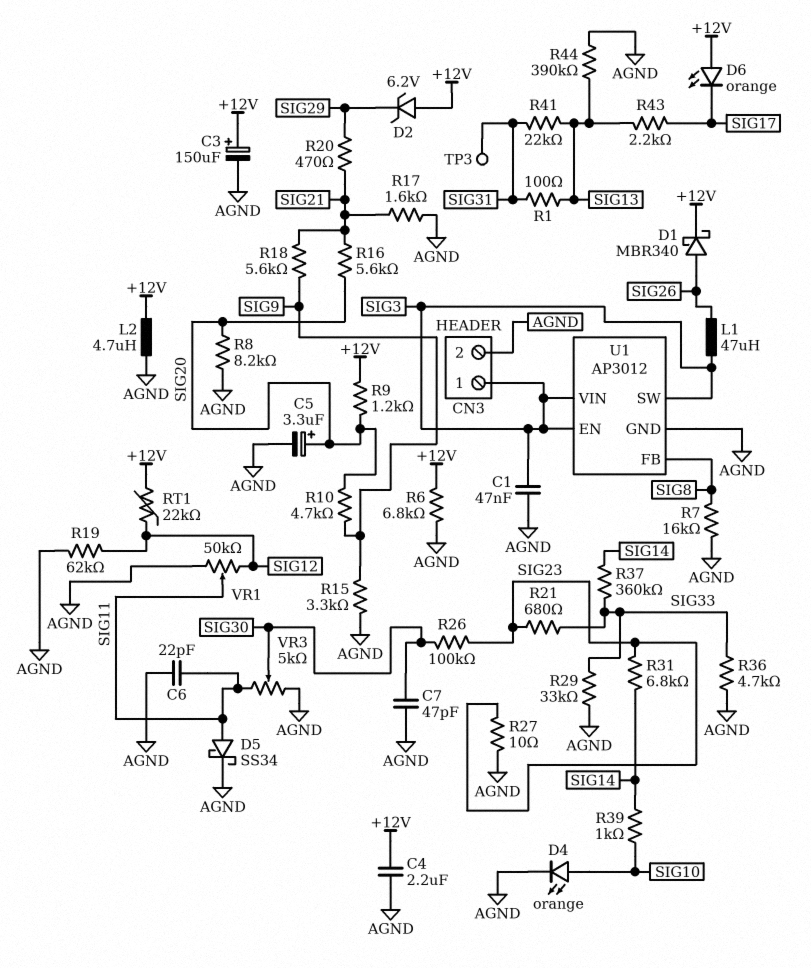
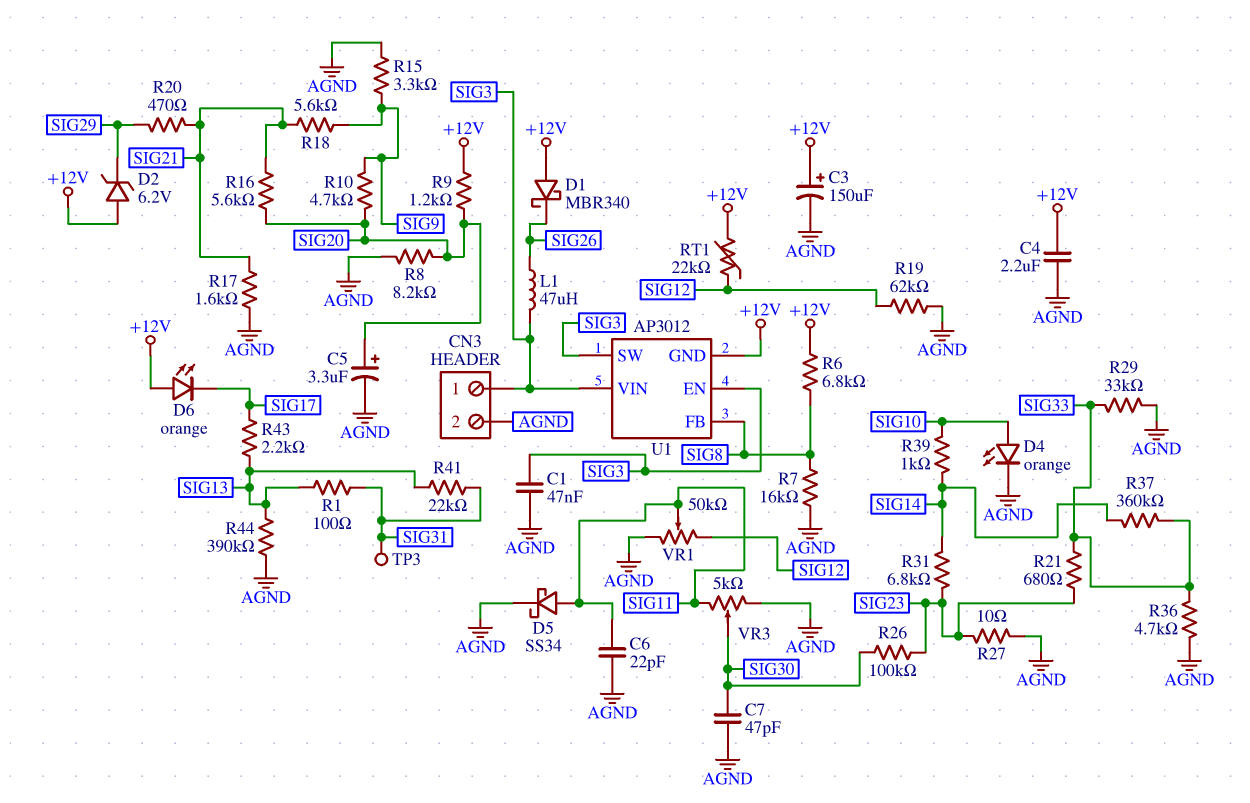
D1: schottky MBR340 (A SIG26, K +12V) -> schottky MBR340 (A +12V, K SIG26)
L2: 4.7uH (+12V, AGND) -> none
R6: 6.8k (+12V, AGND) -> 6.8k (+12V, SIG8)
U1 pin GND: AGND -> +12V

